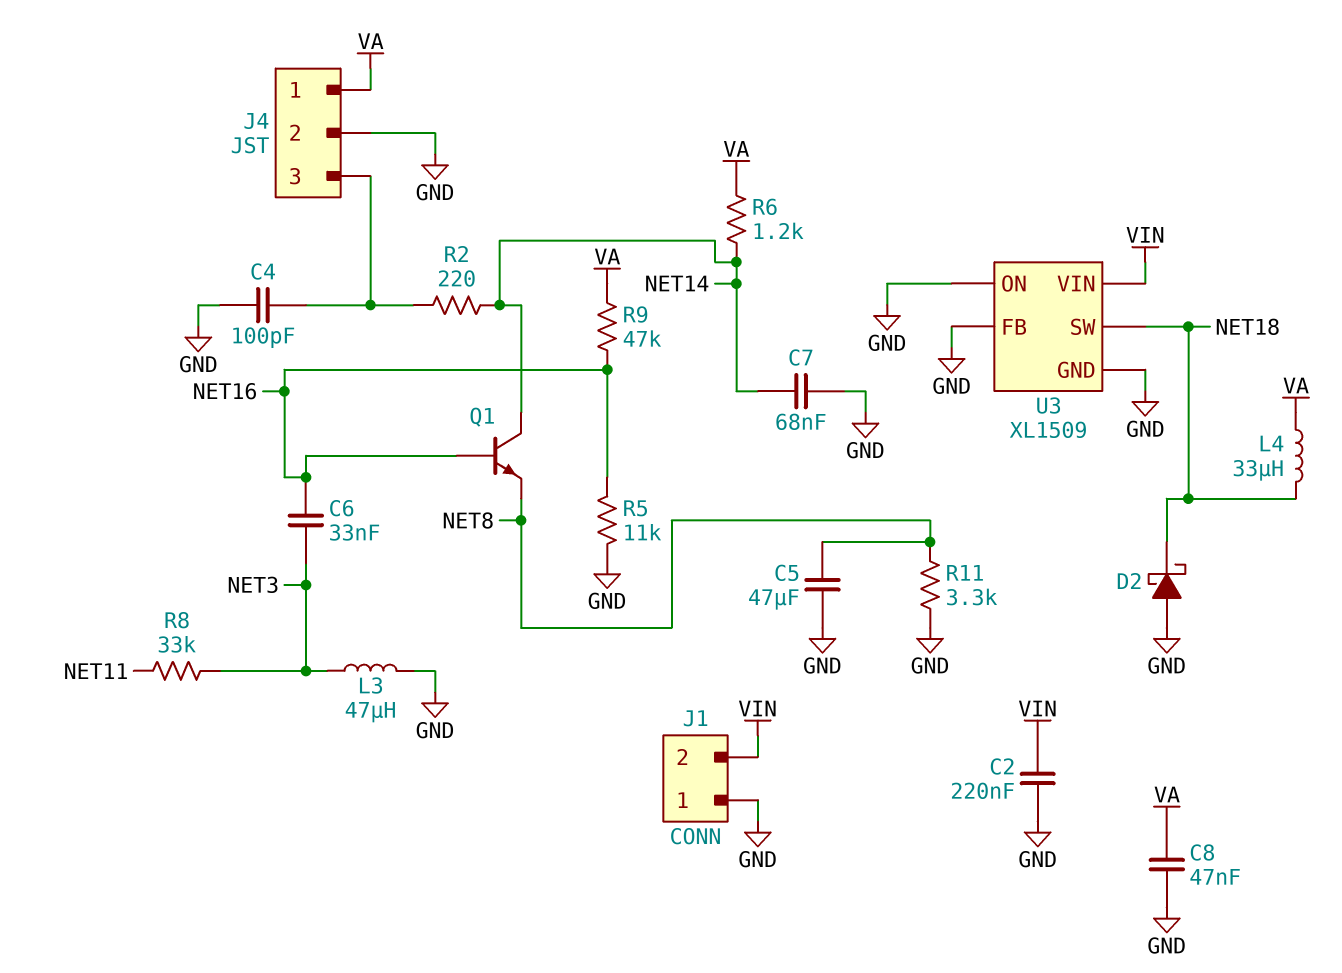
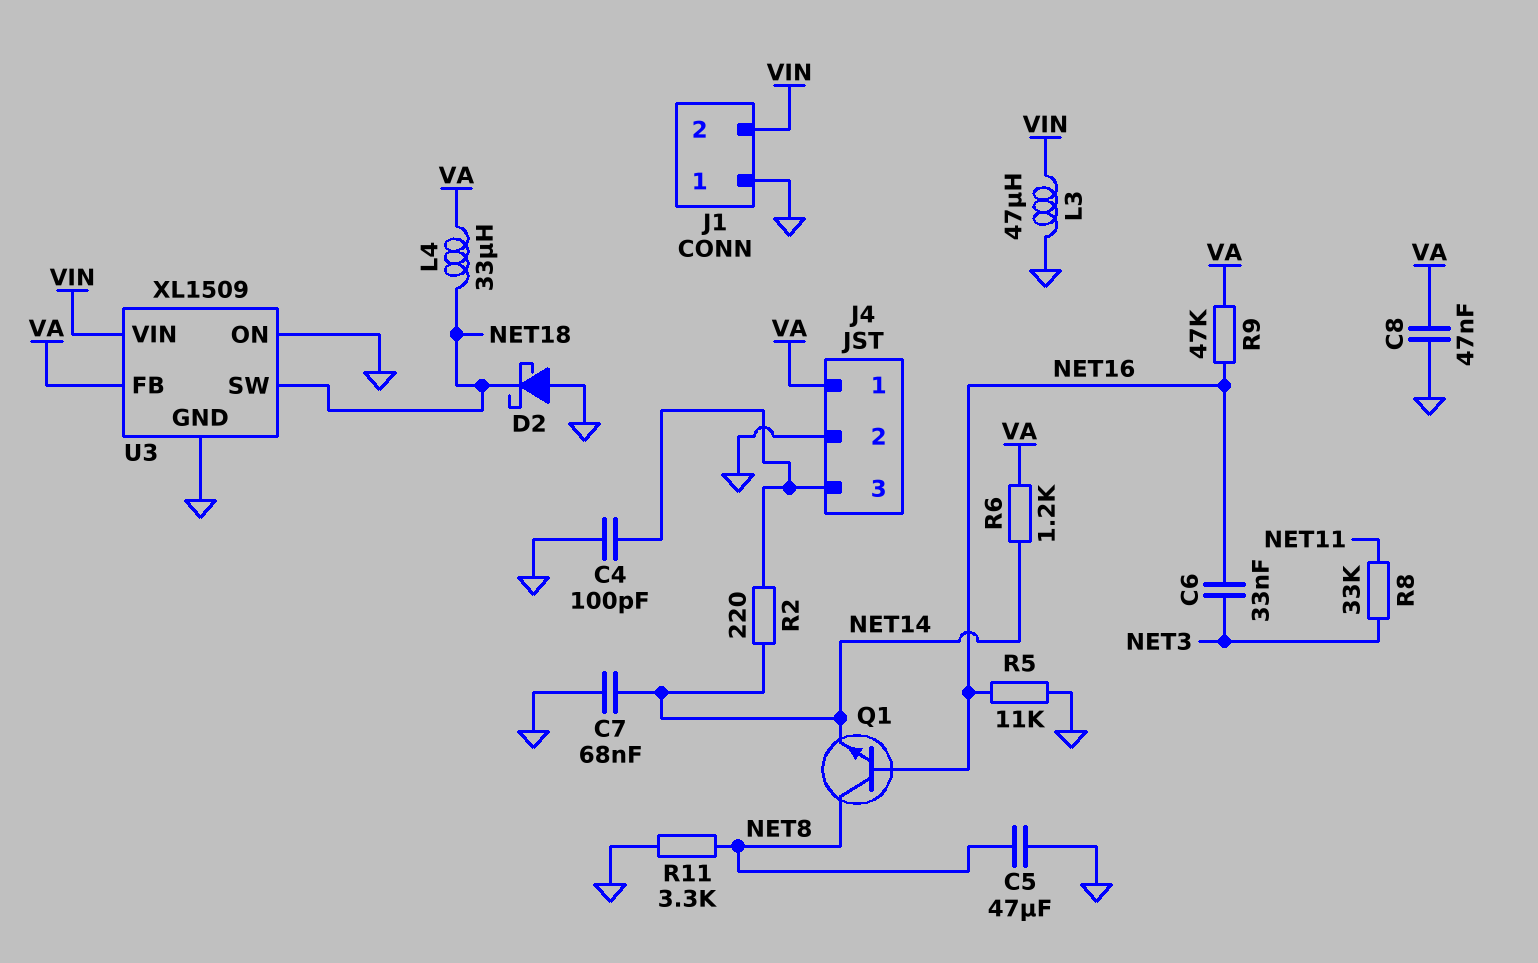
C2: 220nF (GND, VIN) -> none
L3: 47uH (GND, NET3) -> 47uH (GND, VIN)
Q1: NPN (B NET16, C NET14, E NET8) -> NPN (B NET16, C NET8, E NET14)
U3 pin FB: GND -> VA

